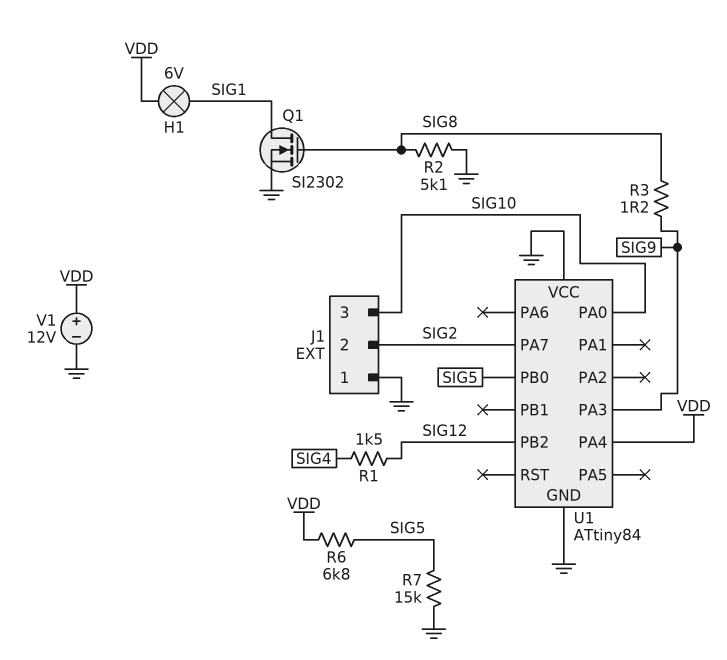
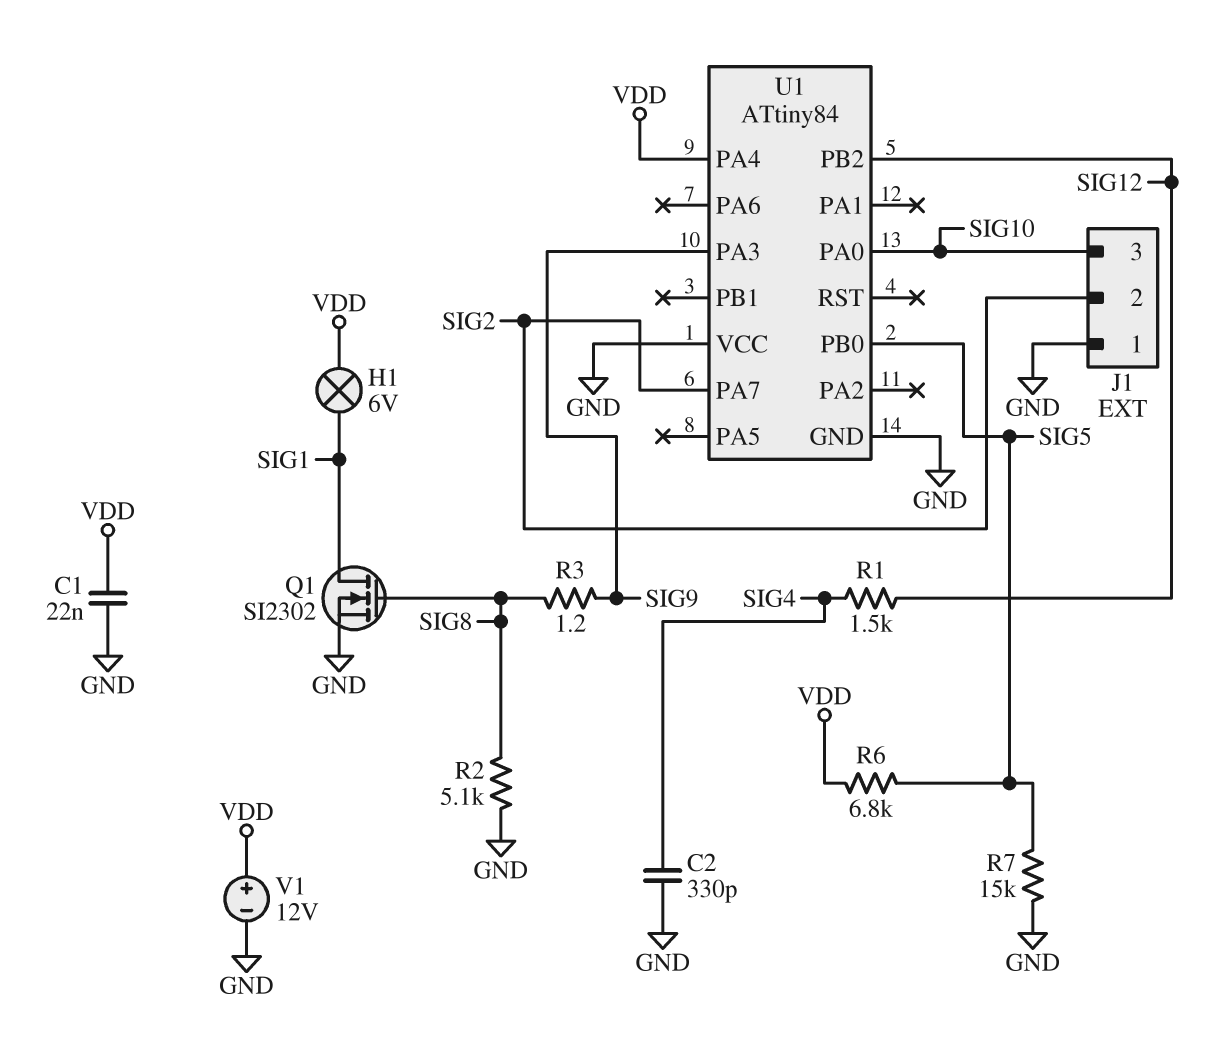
C1: none -> 22nF (GND, VDD)
C2: none -> 330pF (GND, SIG4)

